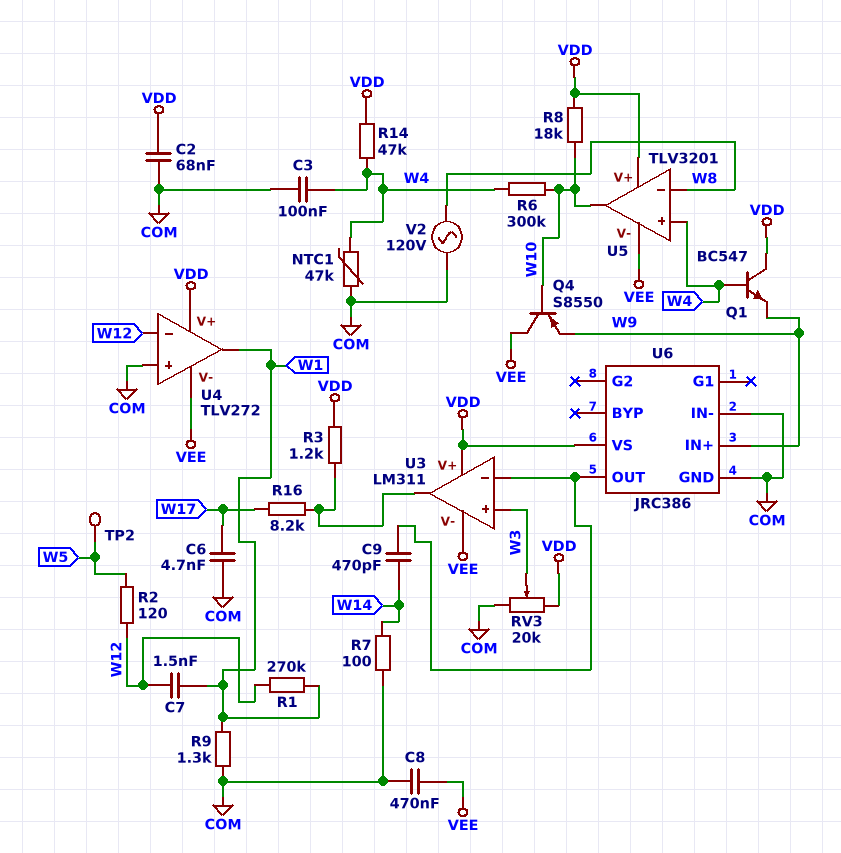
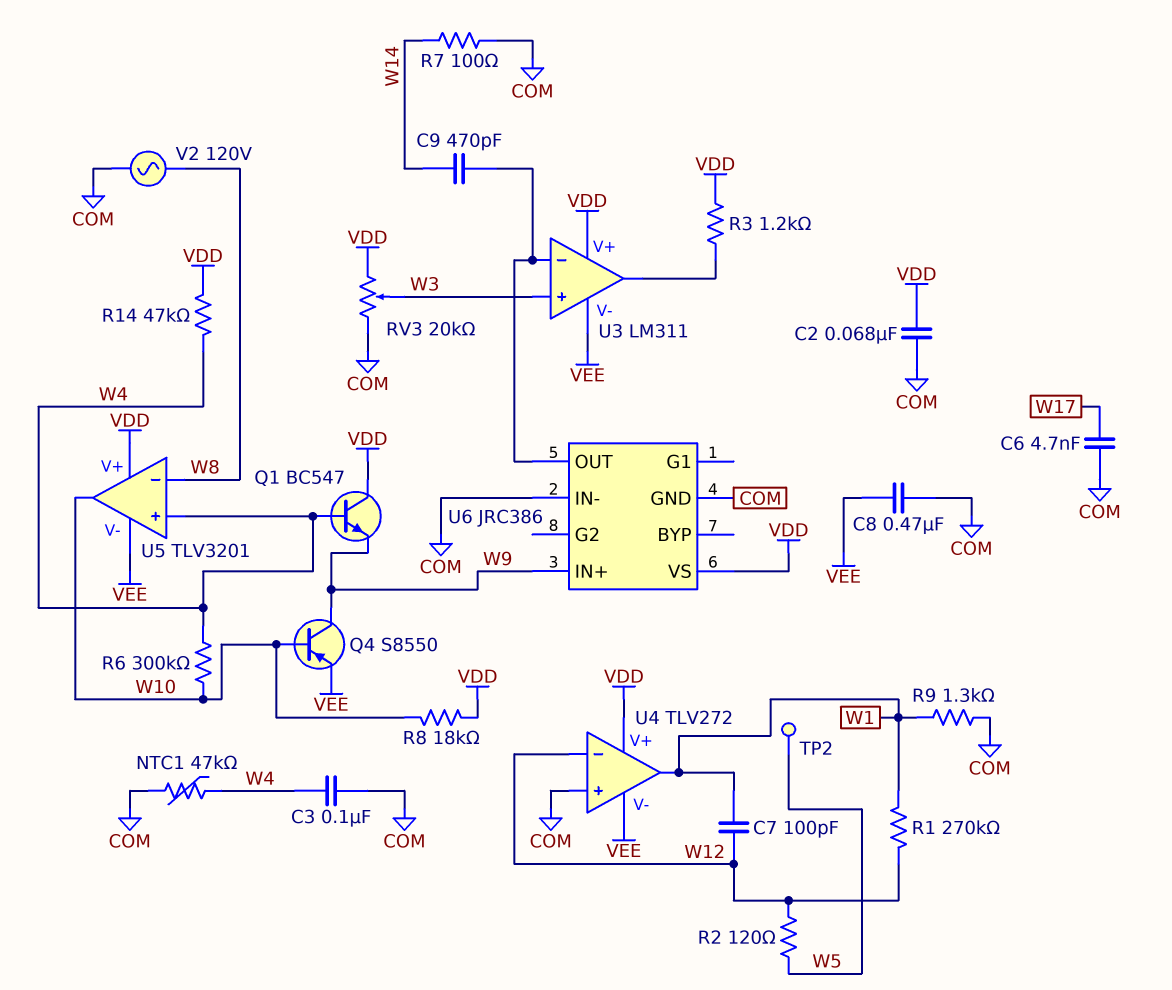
C7: 1.5nF (W1, W12) -> 100pF (W1, W12)
Q4: PNP S8550 (B W10, C VEE, E W9) -> PNP S8550 (B W10, C W9, E VEE)
R16: 8.2k (U3/out, W17) -> none

